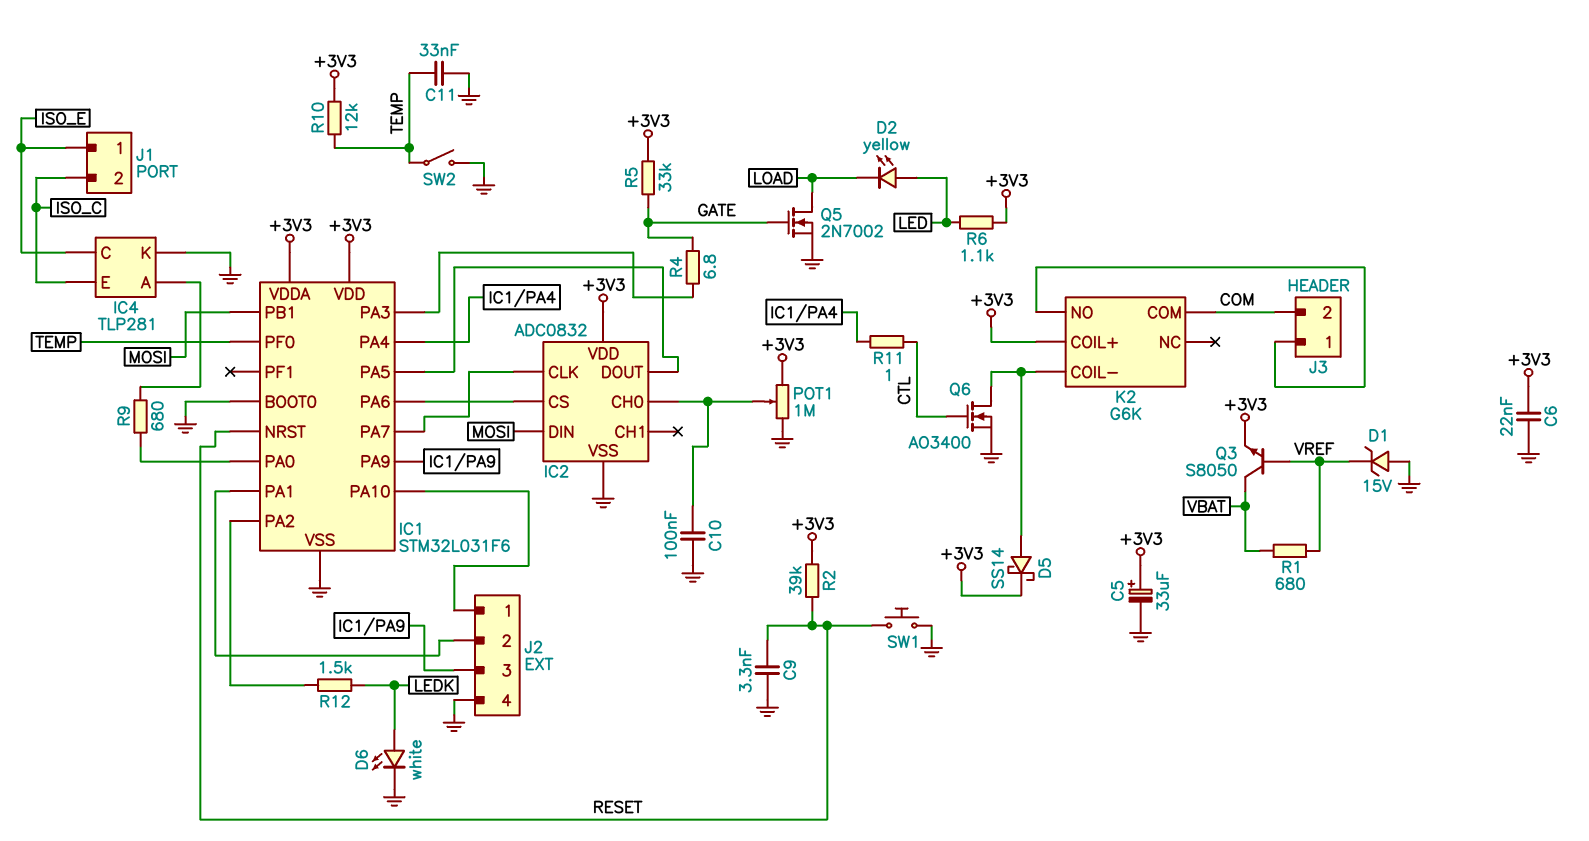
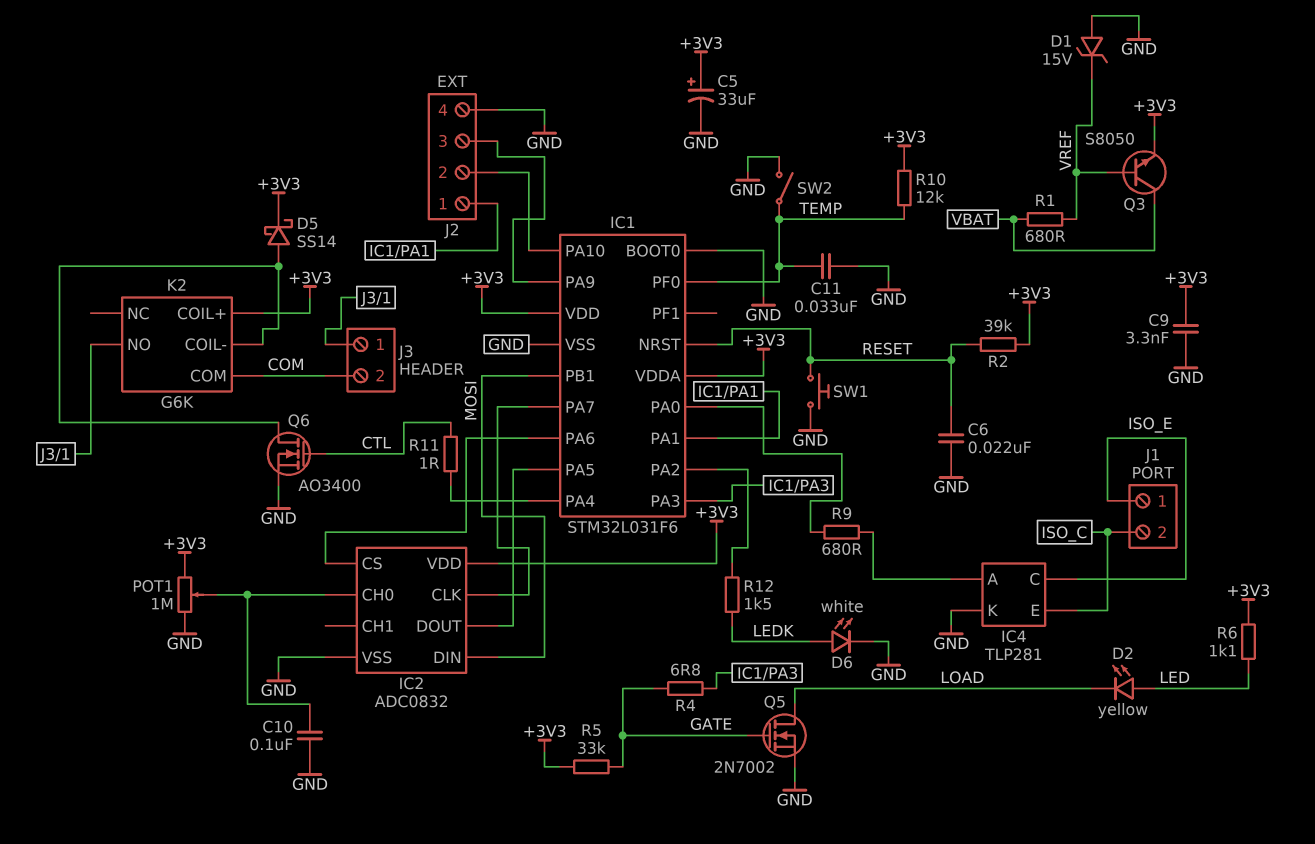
C6: 22nF (+3V3, GND) -> 22nF (GND, RESET)
C9: 3.3nF (GND, RESET) -> 3.3nF (+3V3, GND)
J2 pin 1: IC1/PA10 -> IC1/PA1
J2 pin 2: IC1/PA1 -> IC1/PA10

